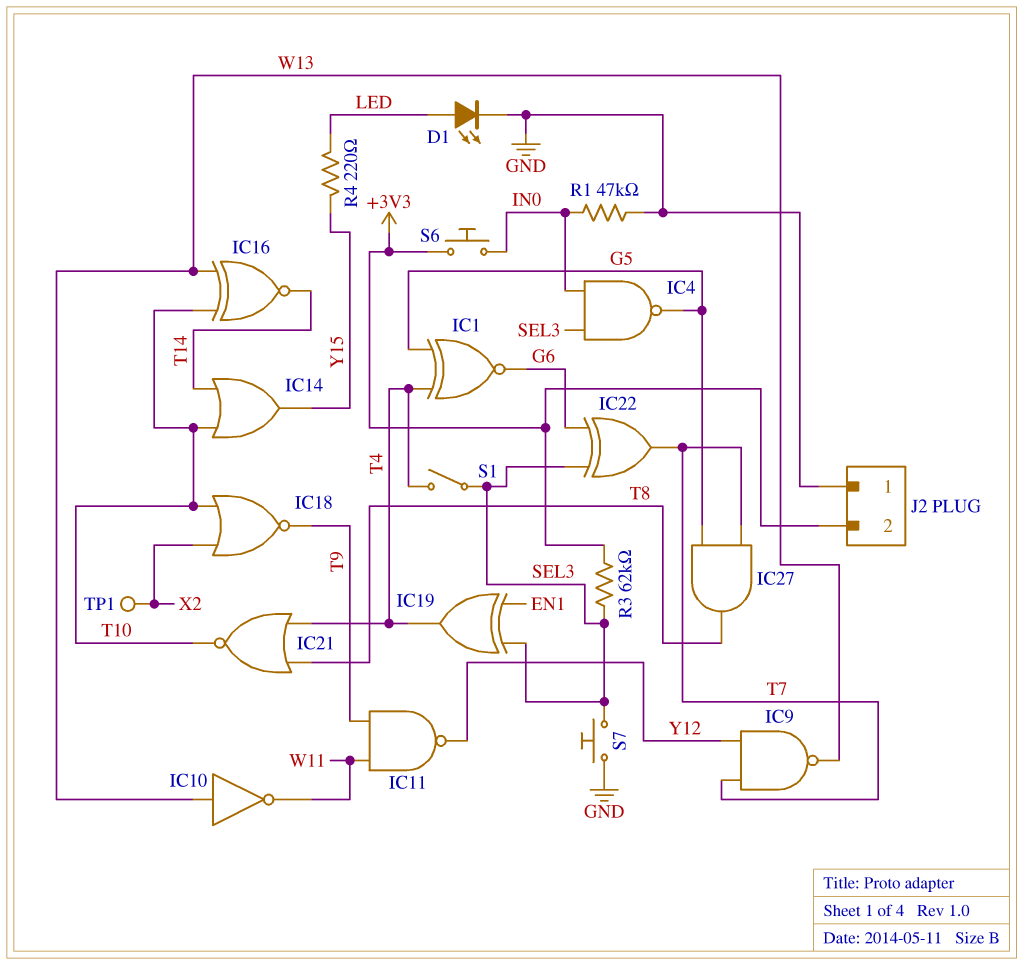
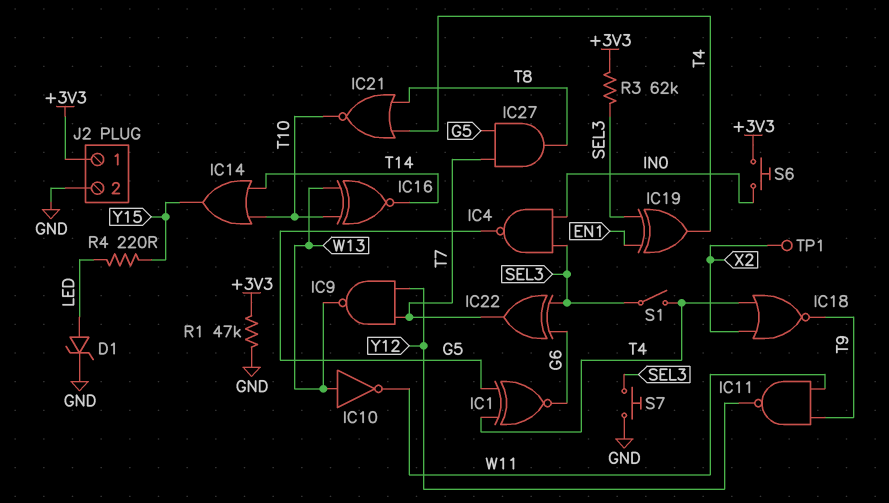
D1: LED (A LED, K GND) -> zener (A LED, K GND)
IC18: NOR (in T10, in X2, out T9) -> NOR (in T4, in X2, out T9)
J2 pin 1: GND -> +3V3
J2 pin 2: +3V3 -> GND
R1: 47k (GND, IN0) -> 47k (+3V3, GND)

